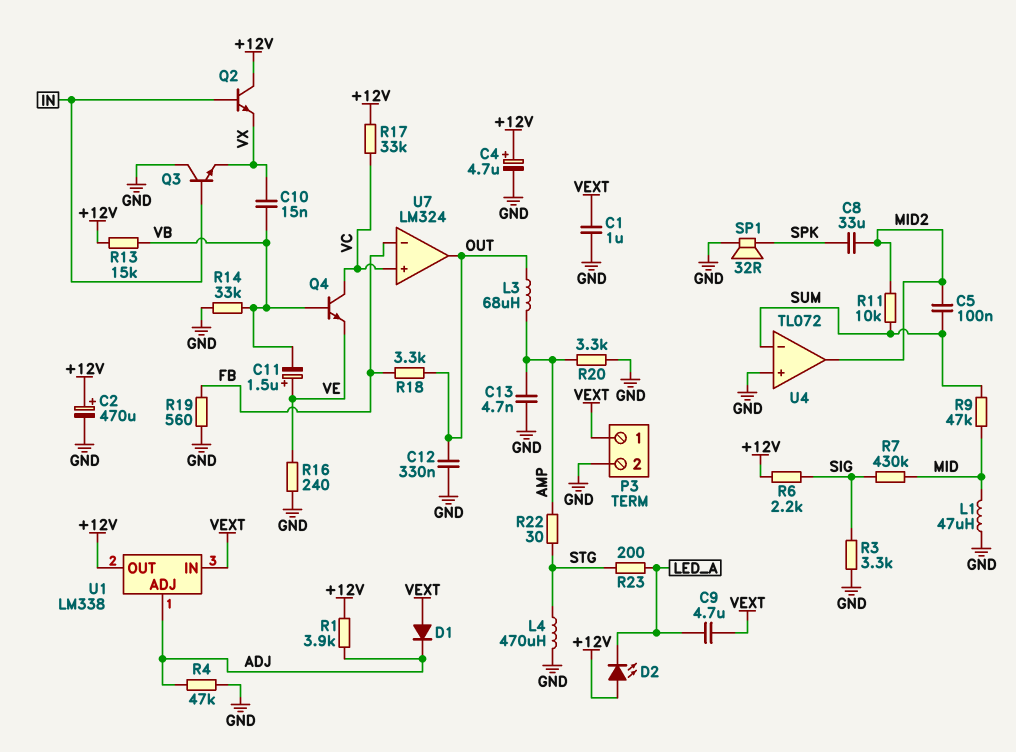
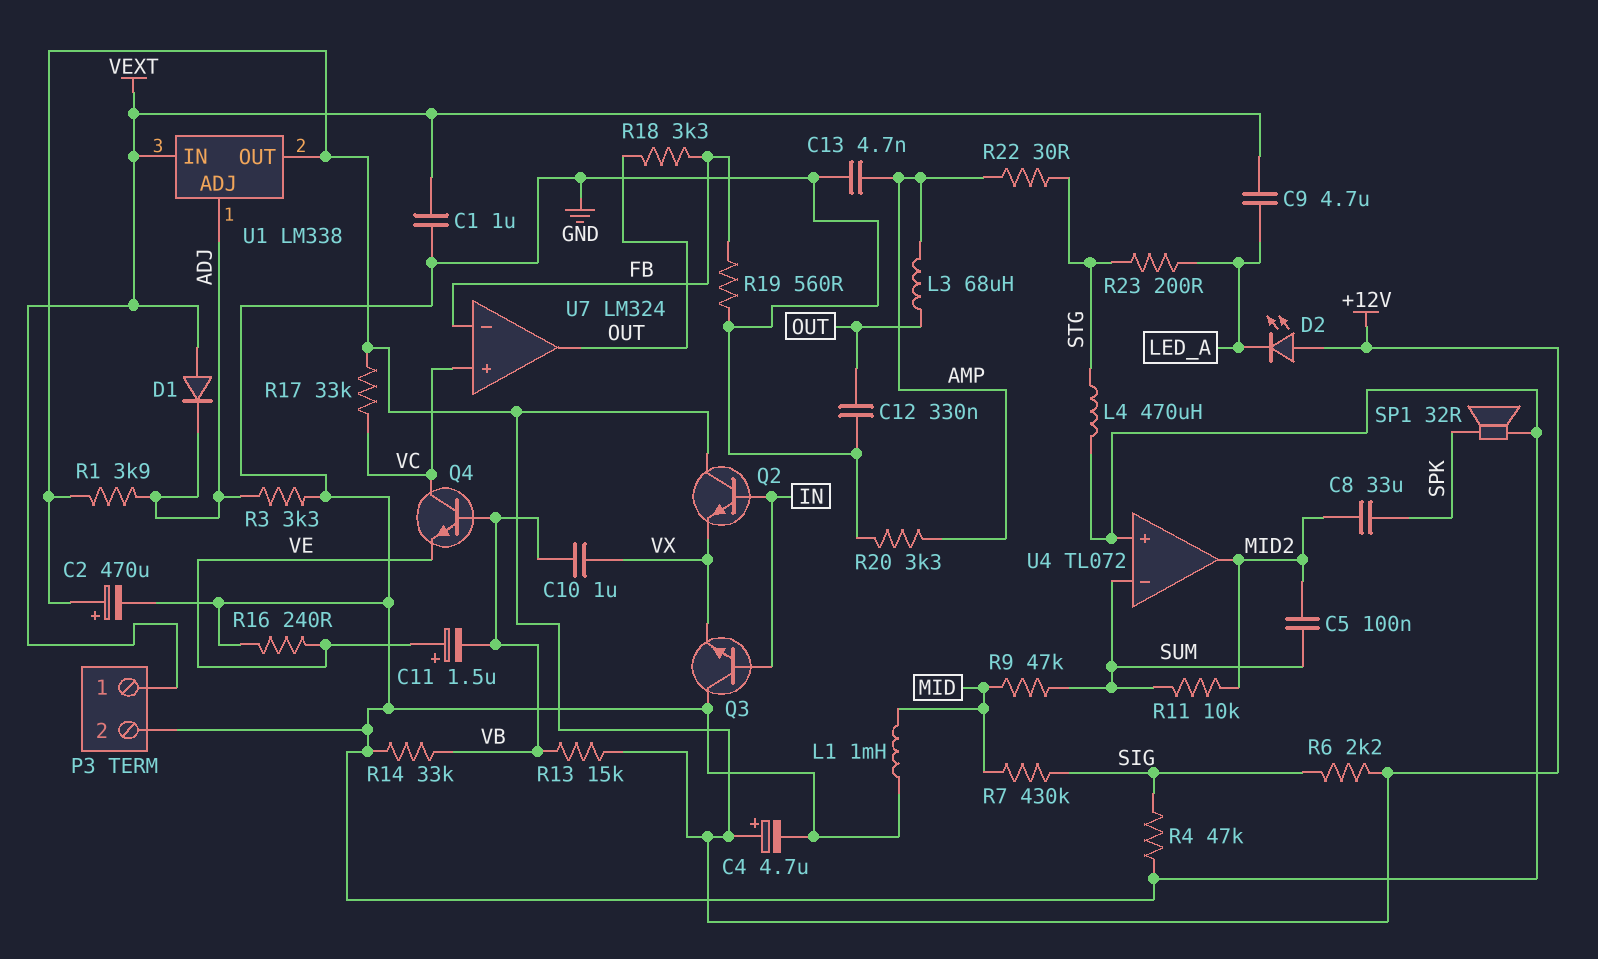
C10: 15nF (VB, VX) -> 1uF (VB, VX)
L1: 47uH (GND, MID) -> 1mH (GND, MID)
R3: 3.3k (GND, SIG) -> 3.3k (ADJ, GND)
R4: 47k (ADJ, GND) -> 47k (GND, SIG)

